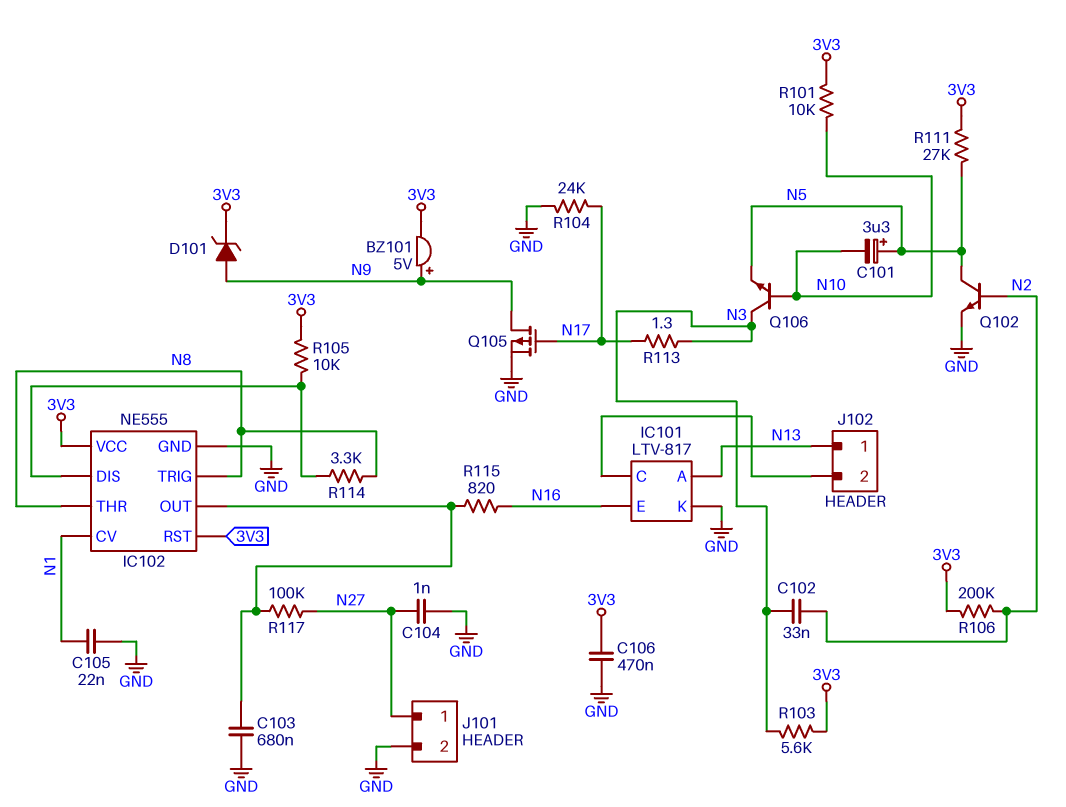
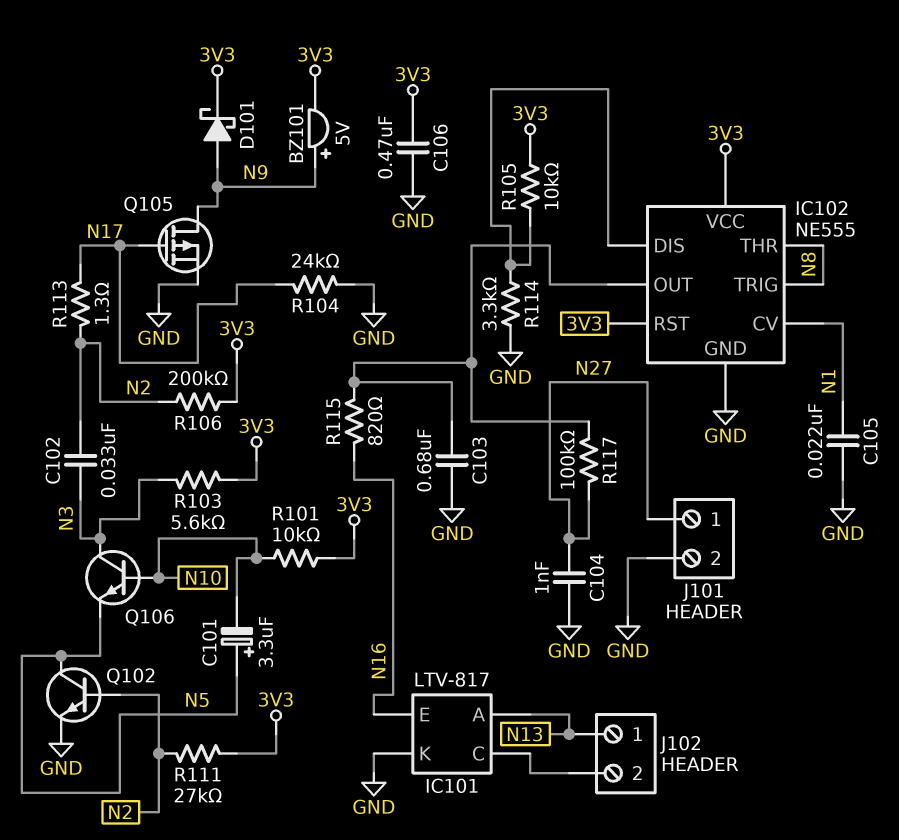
D101: zener (A N9, K 3V3) -> schottky (A N9, K 3V3)
R111: 27k (3V3, N5) -> 27k (3V3, N2)
R113: 1.3 (N3, N17) -> 1.3 (N2, N17)
R114: 3.3k (IC102/DIS, N8) -> 3.3k (GND, IC102/DIS)

